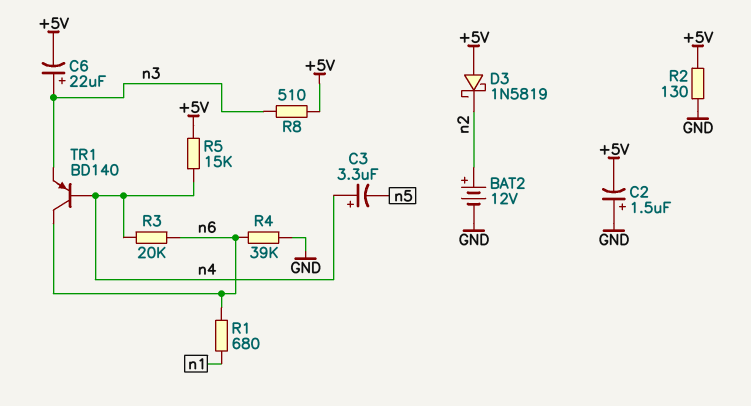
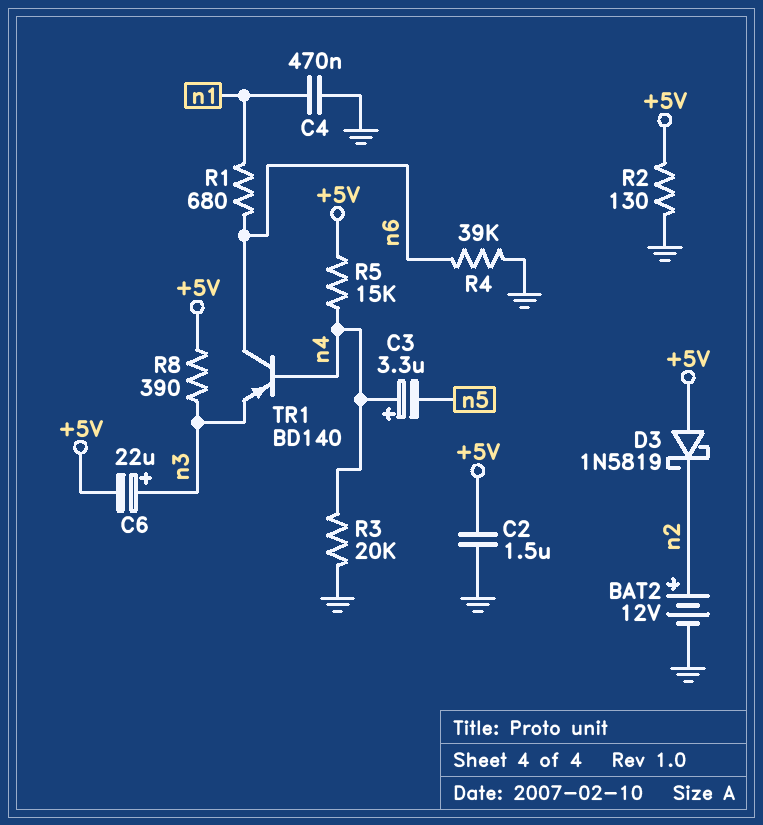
C2: 1.5uF (plus GND, minus +5V) -> 1.5uF (+5V, GND)
C4: none -> 470nF (GND, n1)
R3: 20k (n4, n6) -> 20k (GND, n4)
R8: 510 (+5V, n3) -> 390 (+5V, n3)

